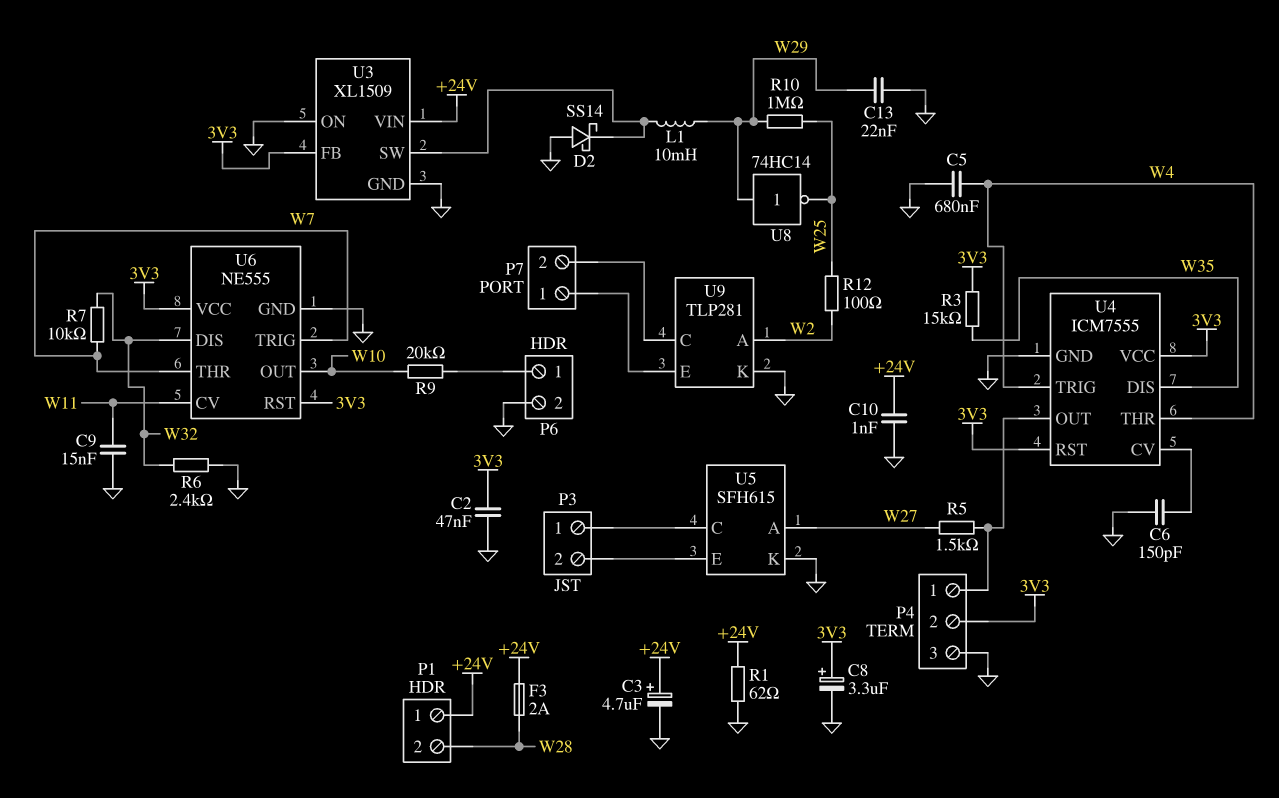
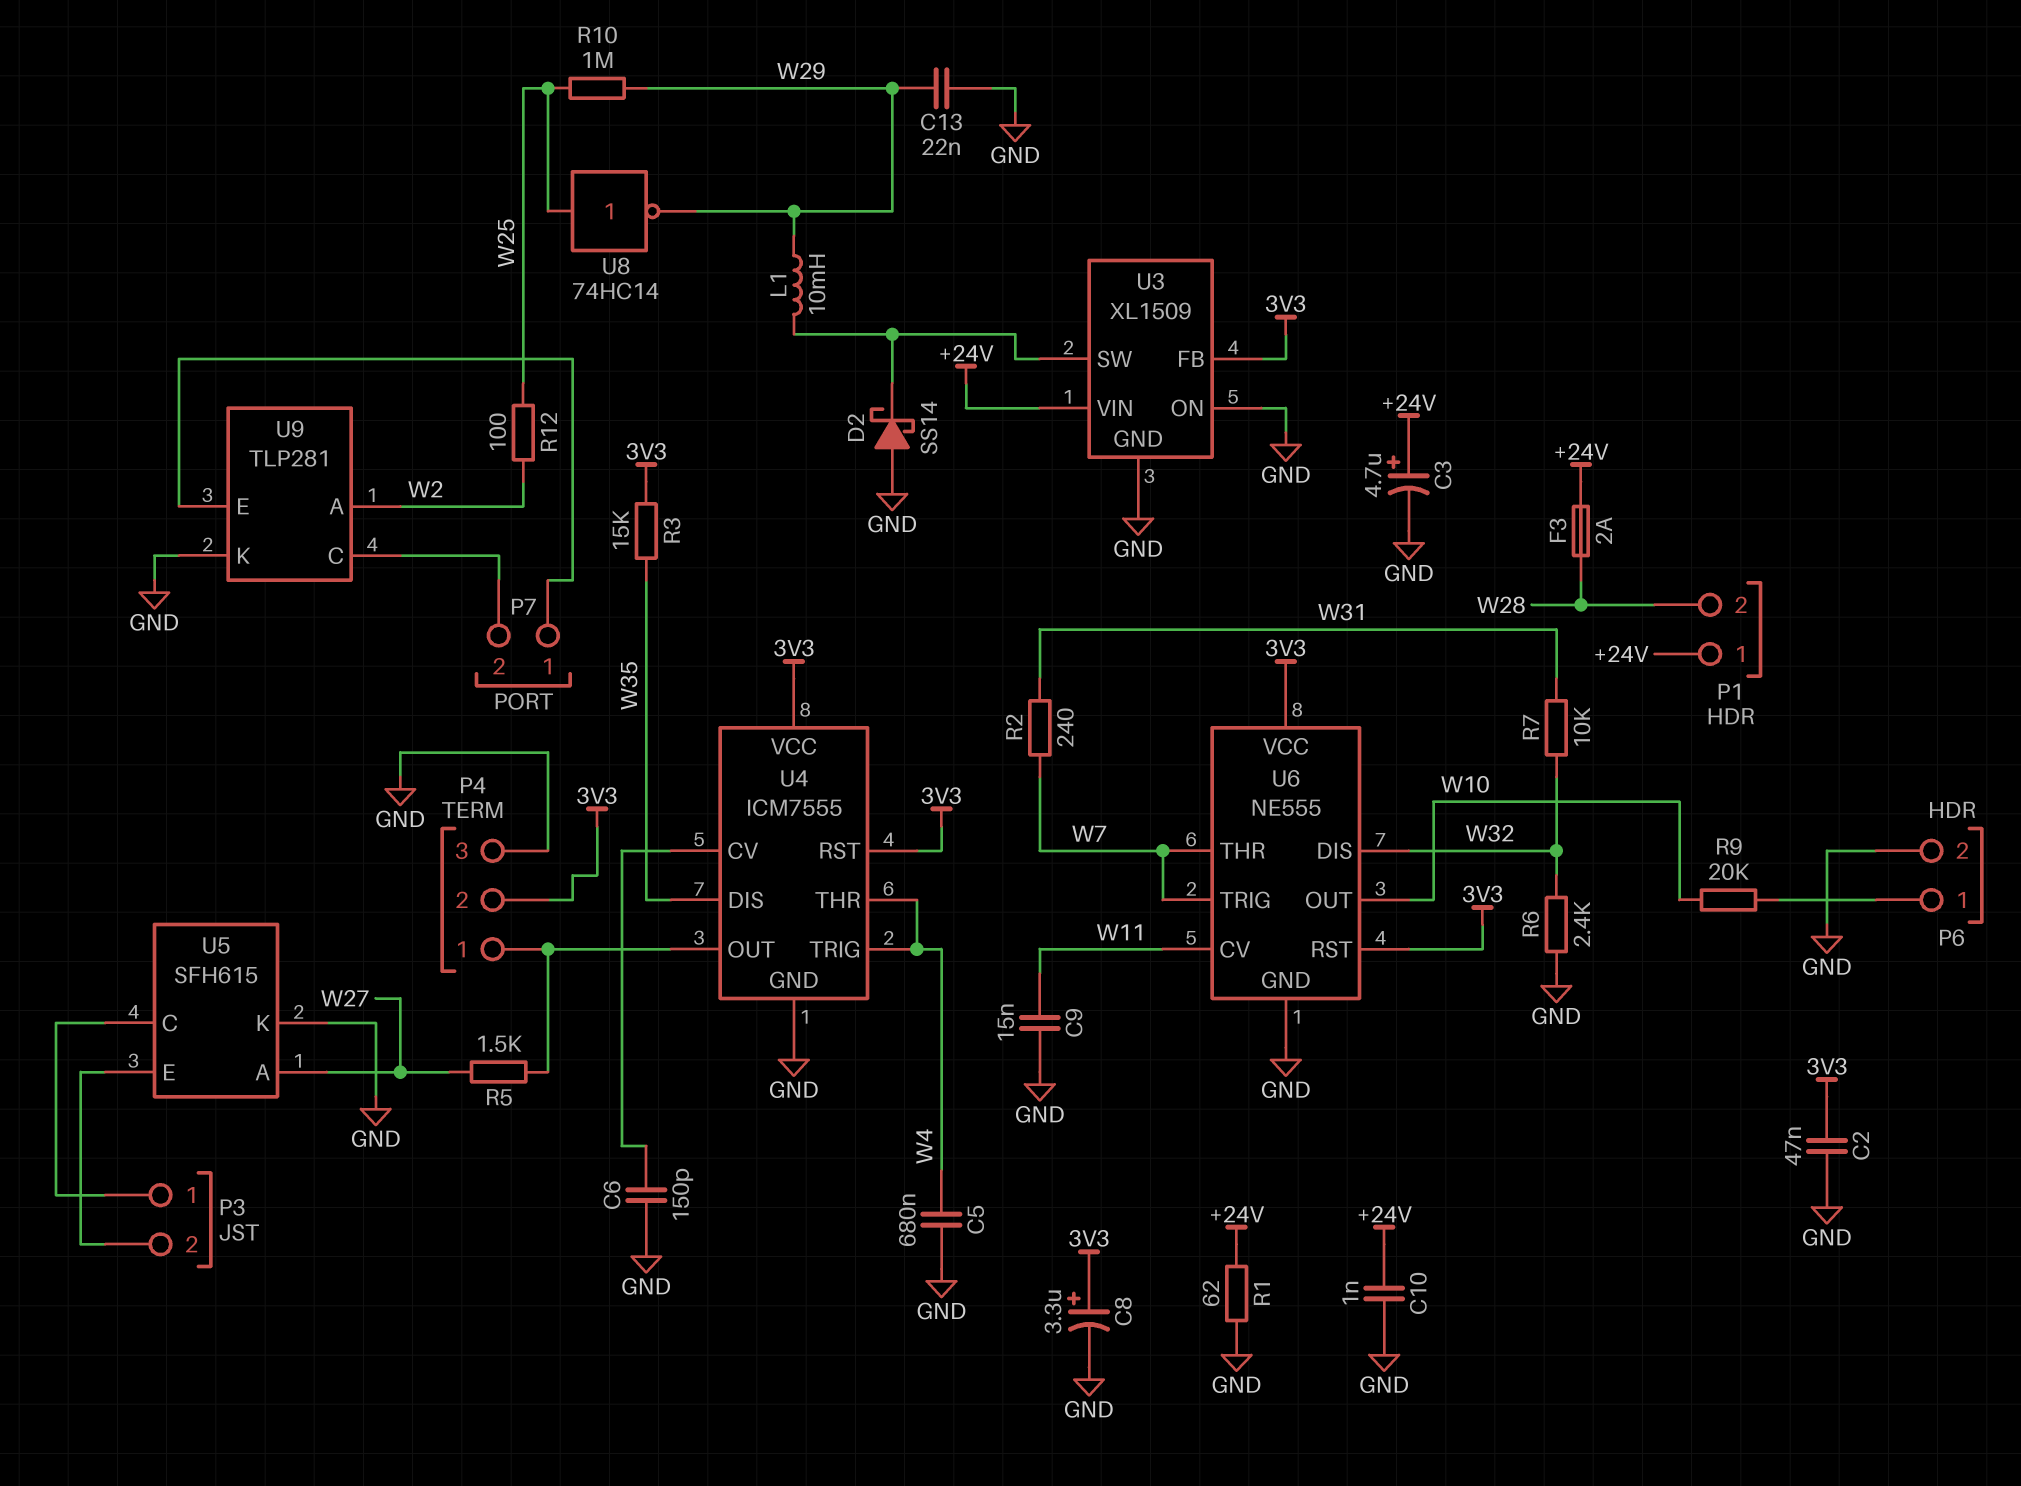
R2: none -> 240 (W7, W31)
R7: 10k (W7, W32) -> 10k (W31, W32)
U8: NOT 74HC14 (in W29, out W25) -> NOT 74HC14 (in W25, out W29)

